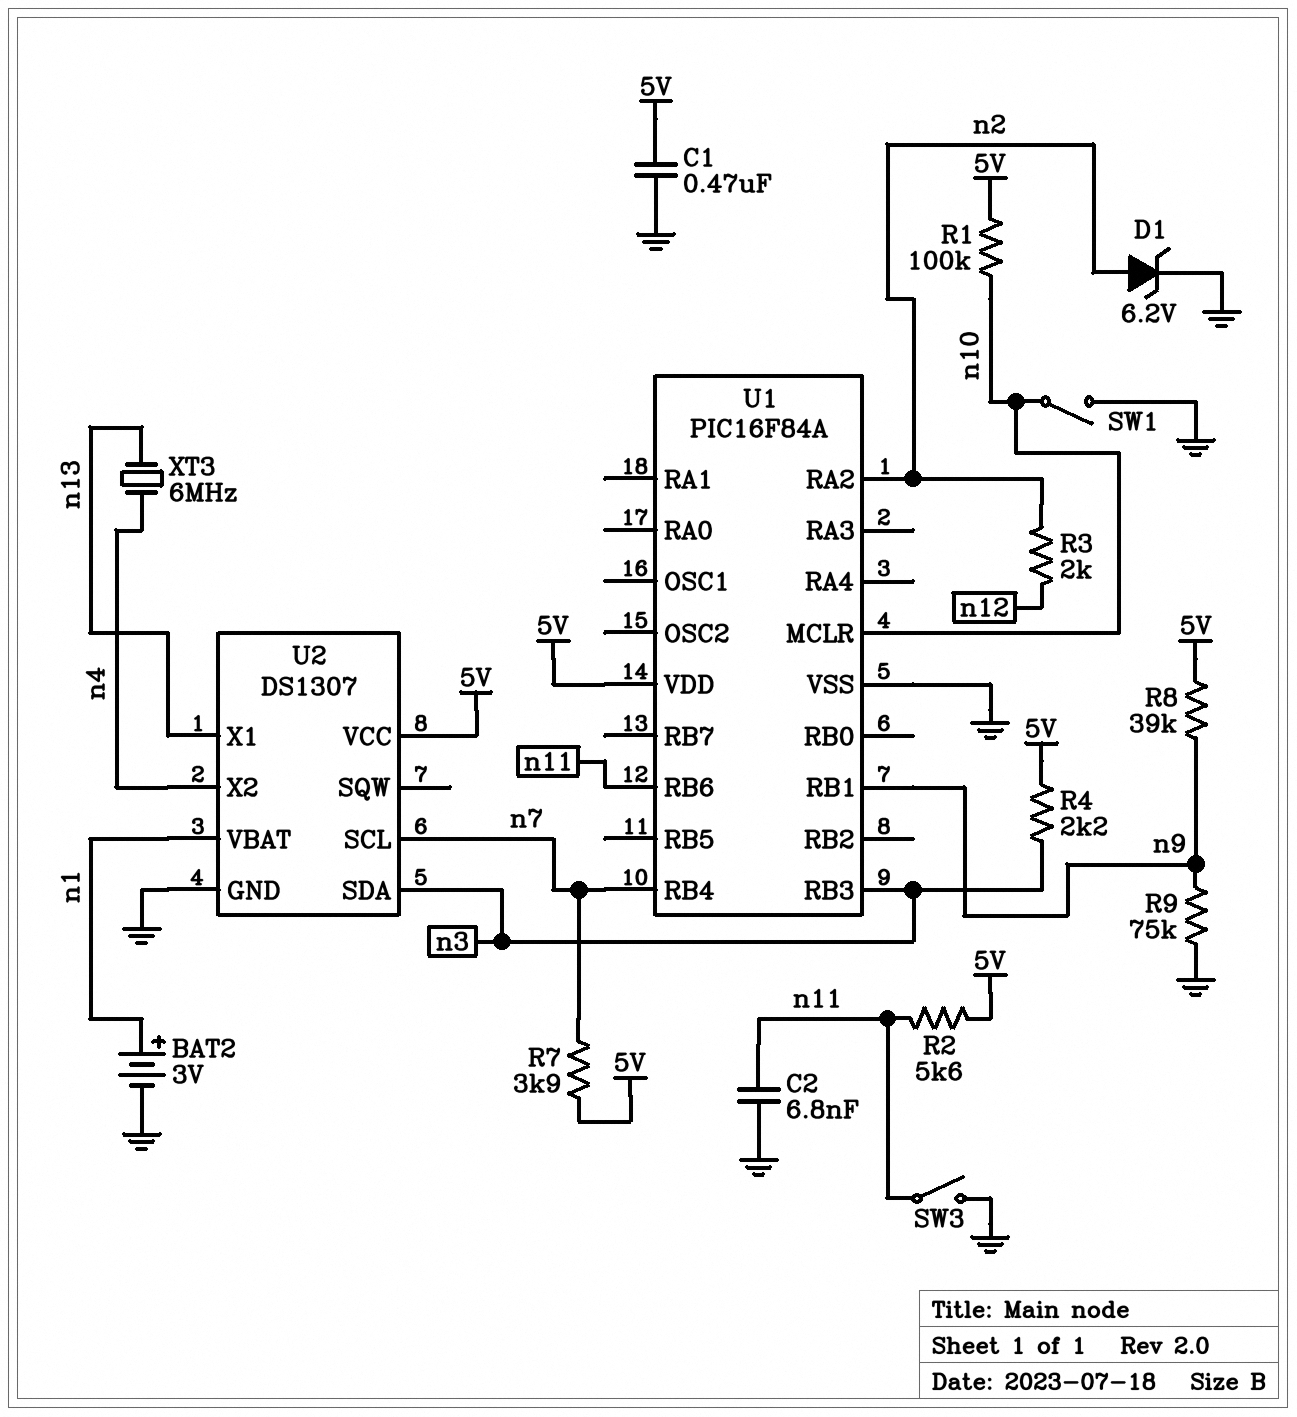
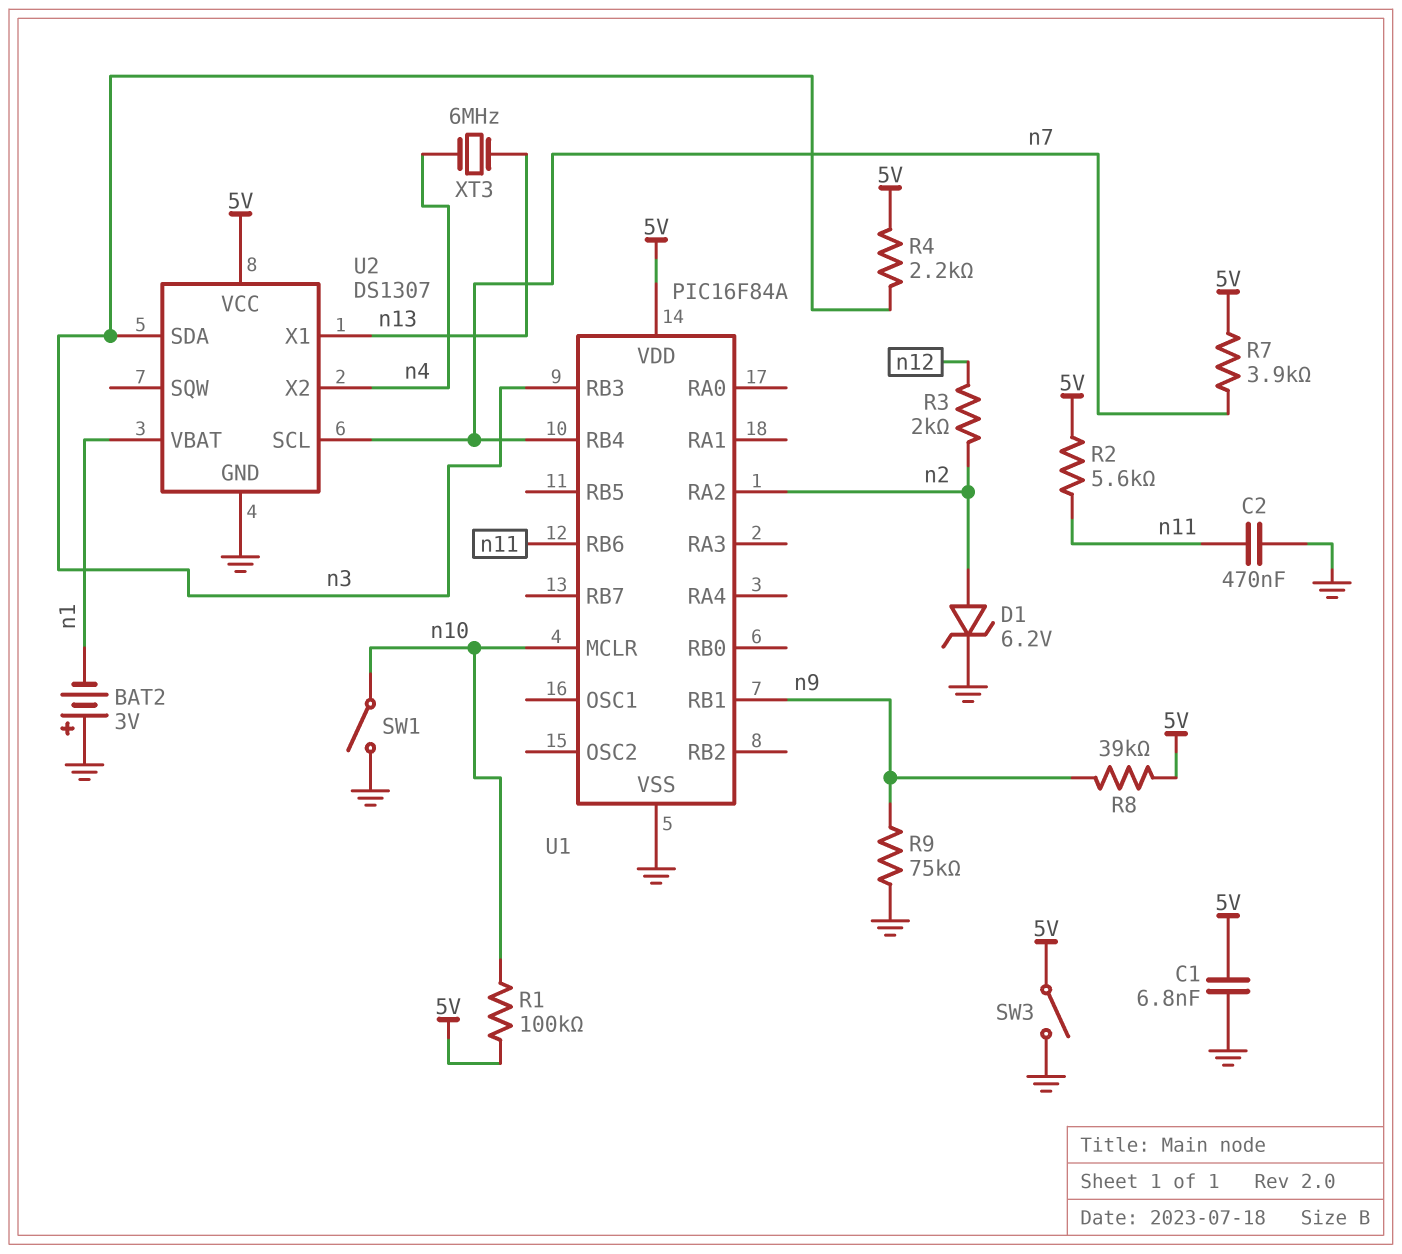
BAT2: 3V (plus n1, minus GND) -> 3V (plus GND, minus n1)
C1: 470nF (5V, GND) -> 6.8nF (5V, GND)
C2: 6.8nF (GND, n11) -> 470nF (GND, n11)
SW3: switch (GND, n11) -> switch (5V, GND)

